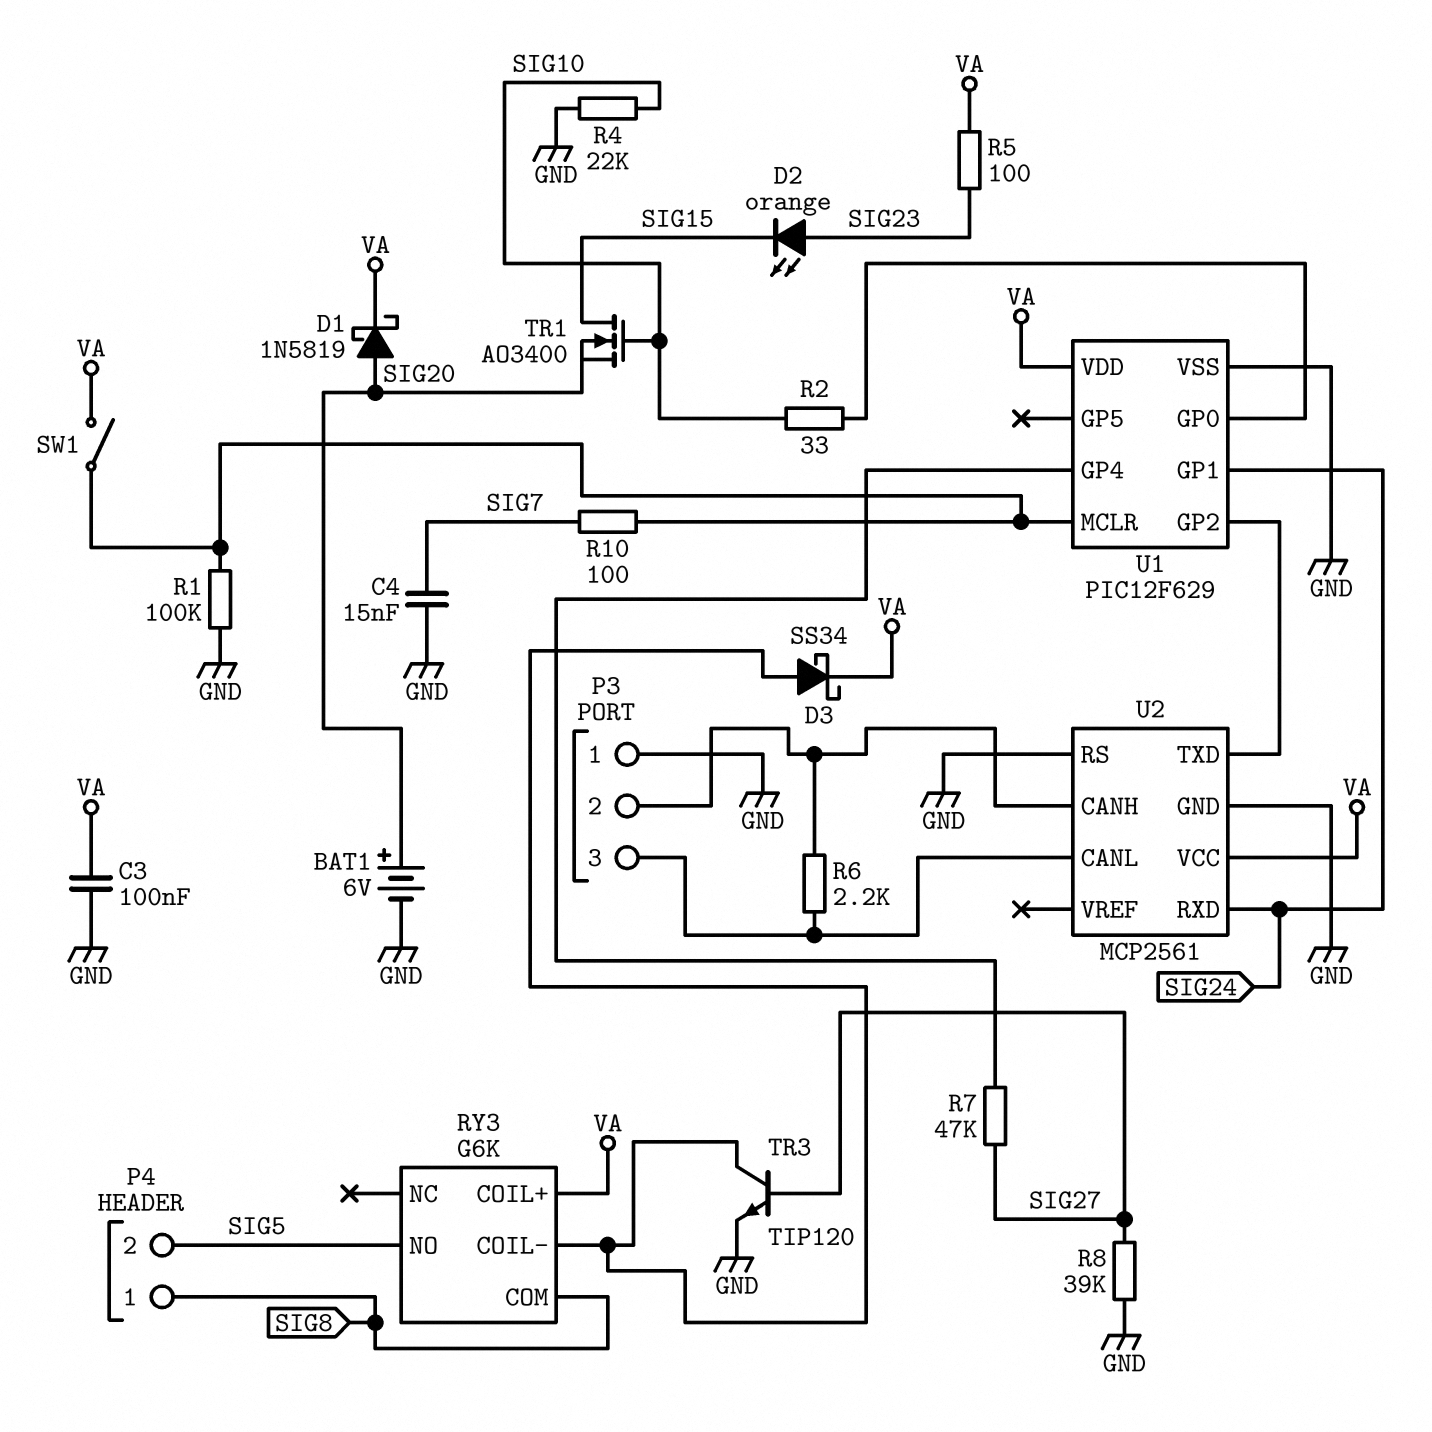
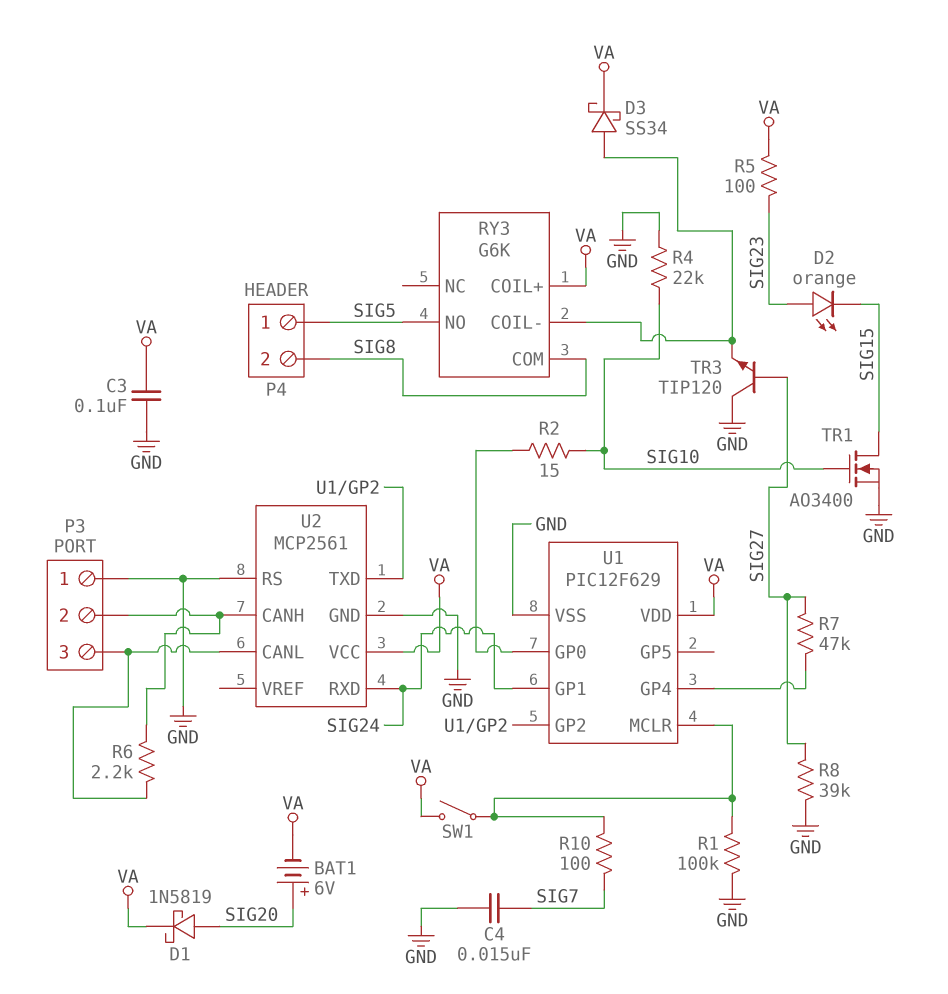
BAT1: 6V (plus SIG20, minus GND) -> 6V (plus SIG20, minus VA)
P4 pin 1: SIG8 -> SIG5
P4 pin 2: SIG5 -> SIG8
R2: 33 (SIG10, U1/GP0) -> 15 (SIG10, U1/GP0)
TR1: NMOS AO3400 (G SIG10, D SIG15, S SIG20) -> NMOS AO3400 (G SIG10, D SIG15, S GND)
TR3: NPN TIP120 (B SIG27, C RY3/COIL-, E GND) -> NPN TIP120 (B SIG27, C GND, E RY3/COIL-)

